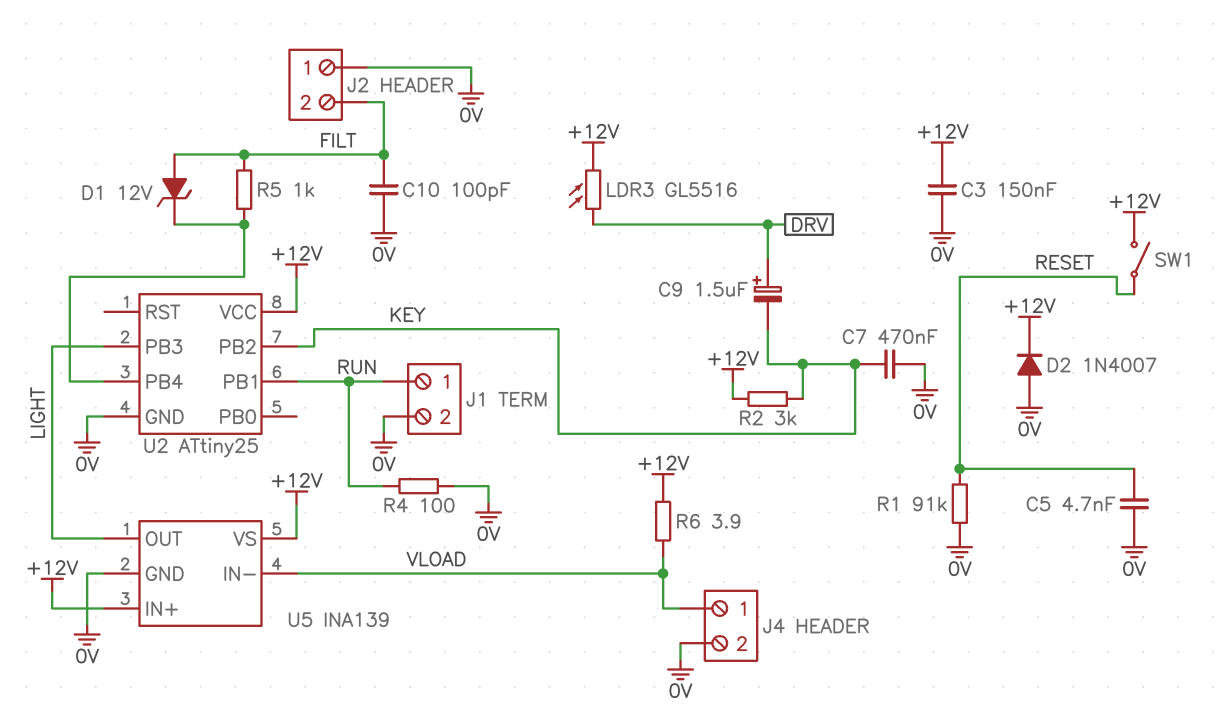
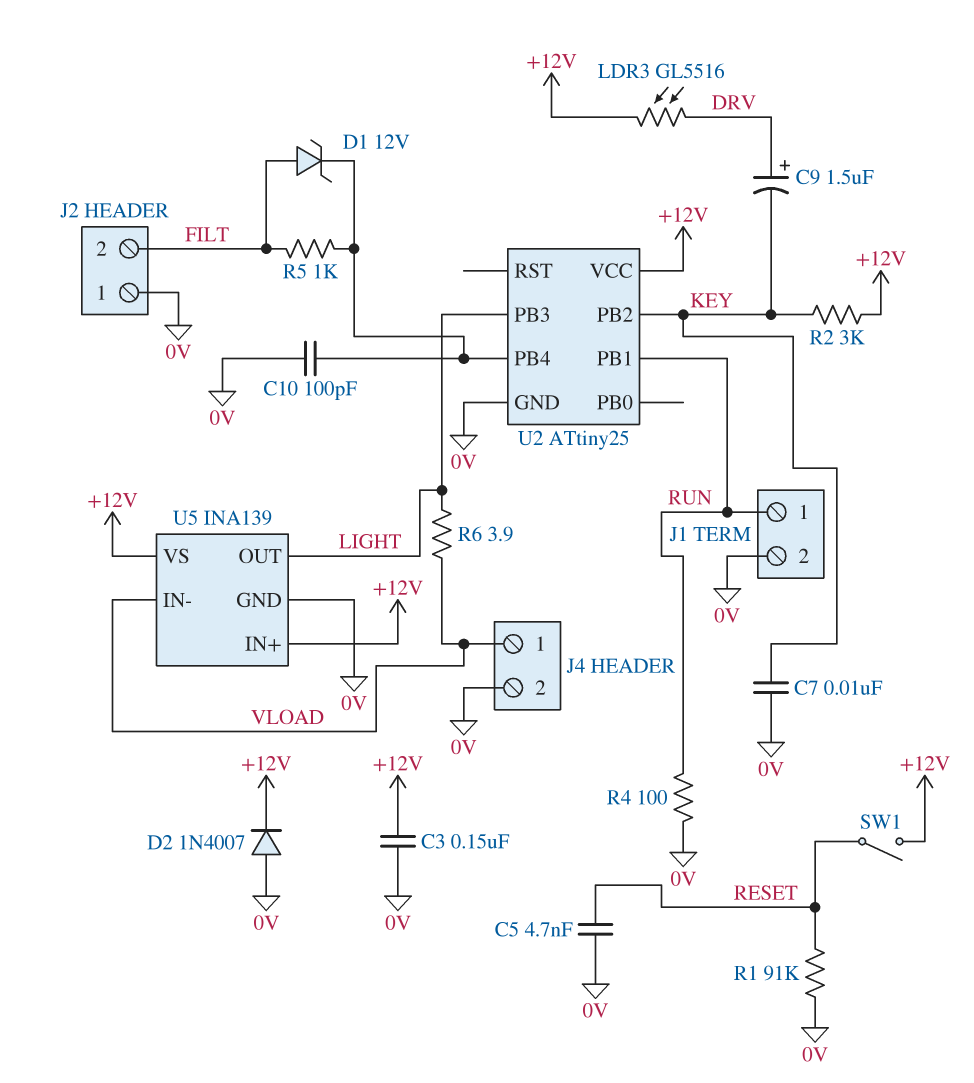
C7: 470nF (0V, KEY) -> 10nF (0V, KEY)
C10: 100pF (0V, FILT) -> 100pF (0V, U2/PB4)
R6: 3.9 (+12V, VLOAD) -> 3.9 (LIGHT, VLOAD)

